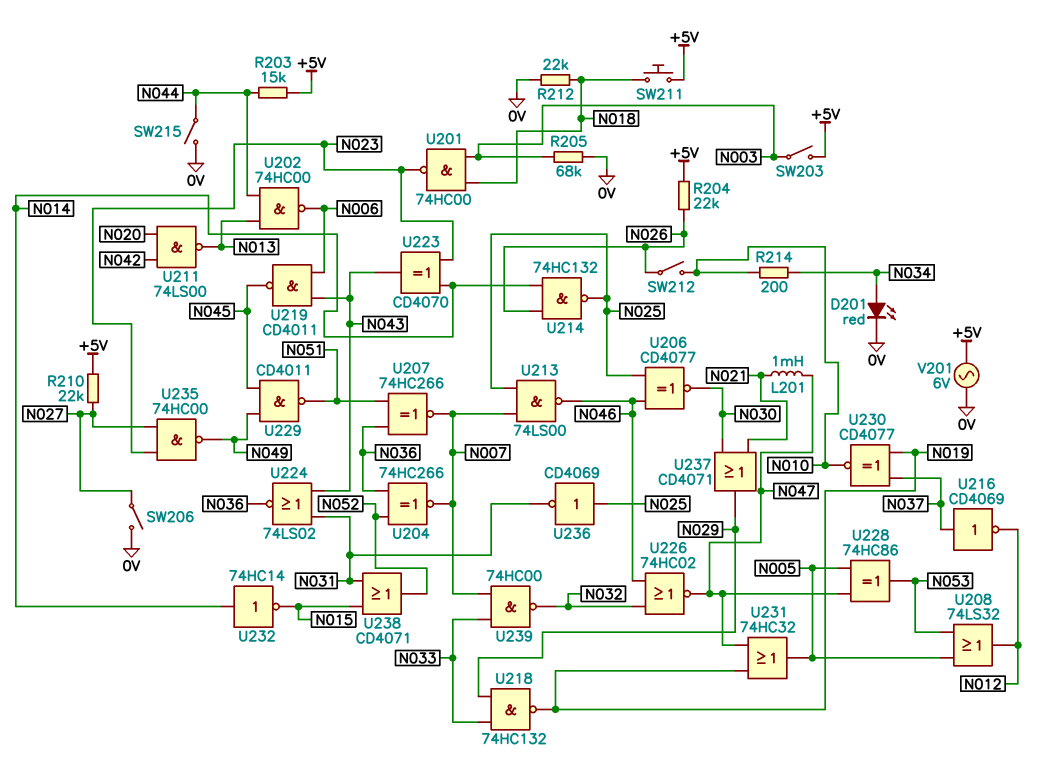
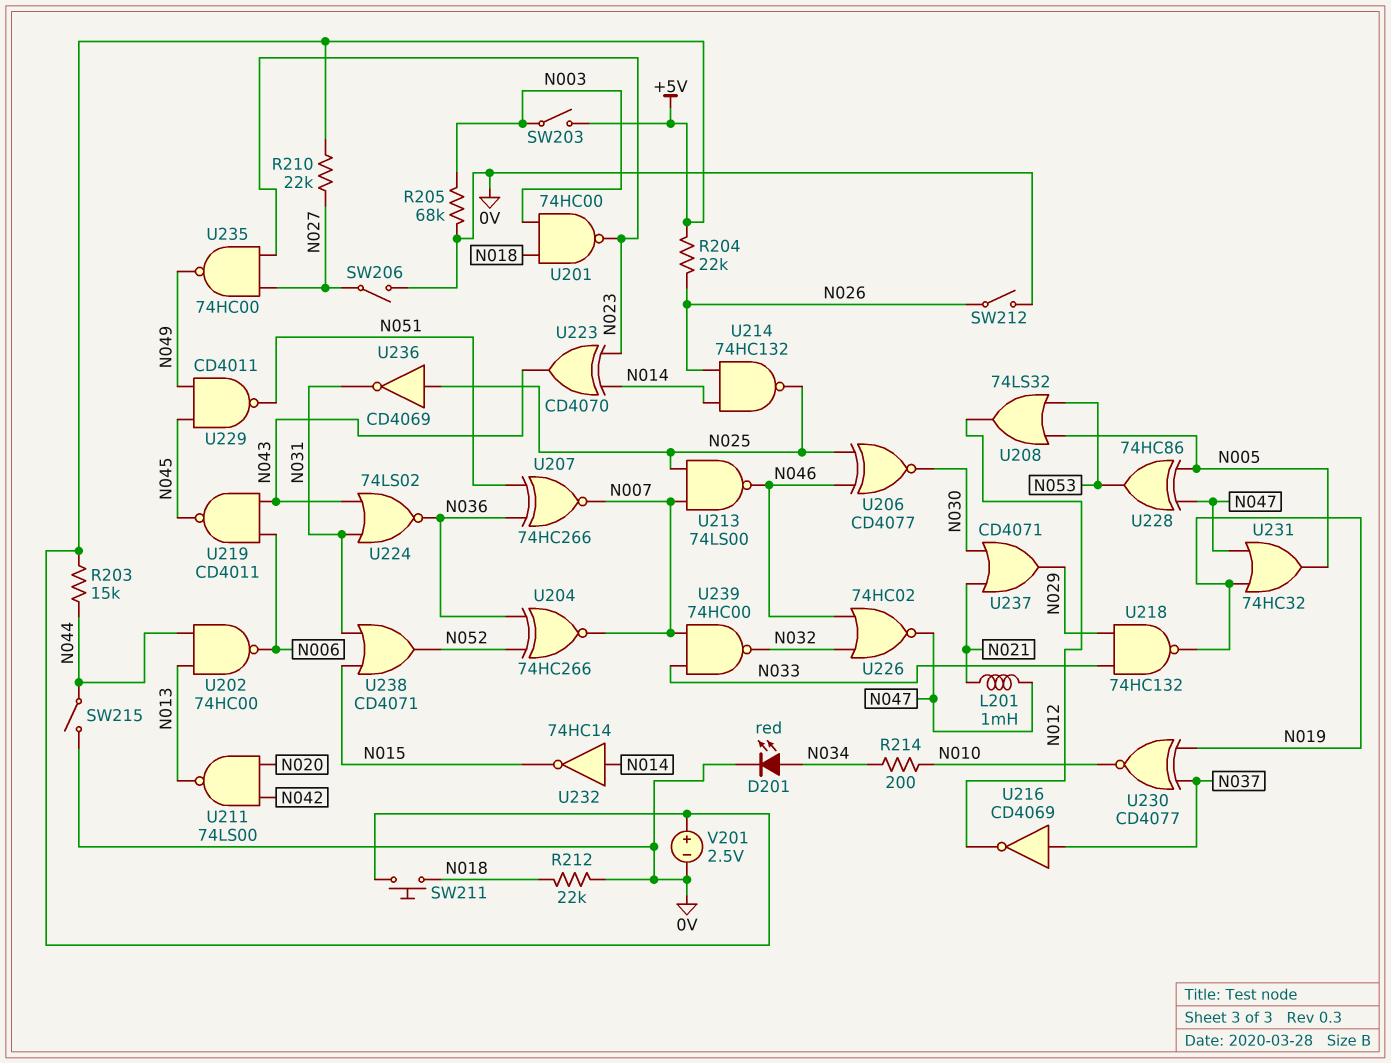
SW212: switch (N010, N026) -> switch (0V, N026)
V201: AC 6V (+5V, 0V) -> 2.5V (plus +5V, minus 0V)

